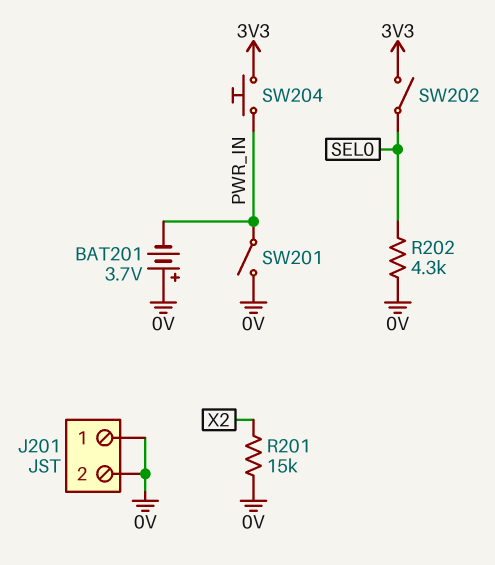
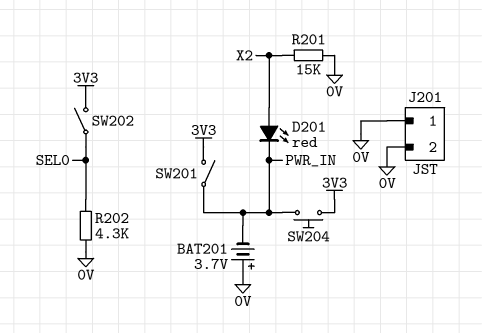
D201: none -> LED red (A X2, K PWR_IN)
SW201: switch (0V, PWR_IN) -> switch (3V3, PWR_IN)

